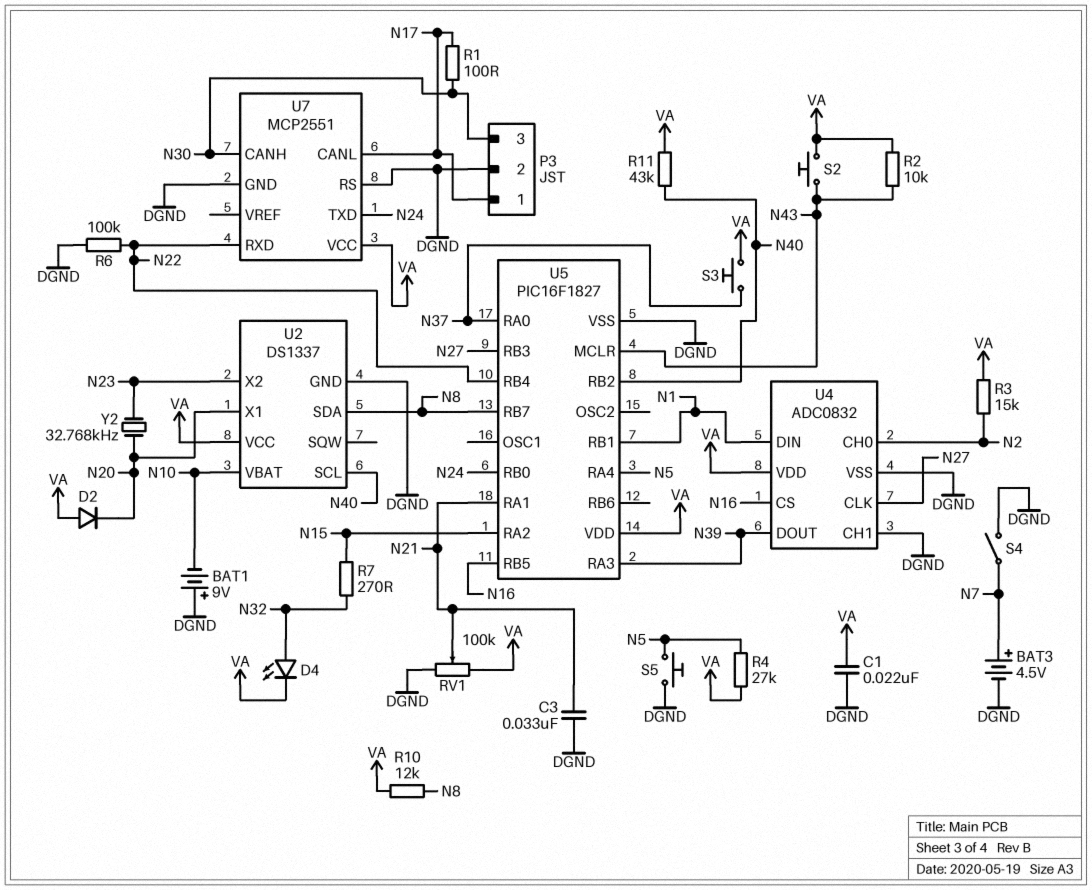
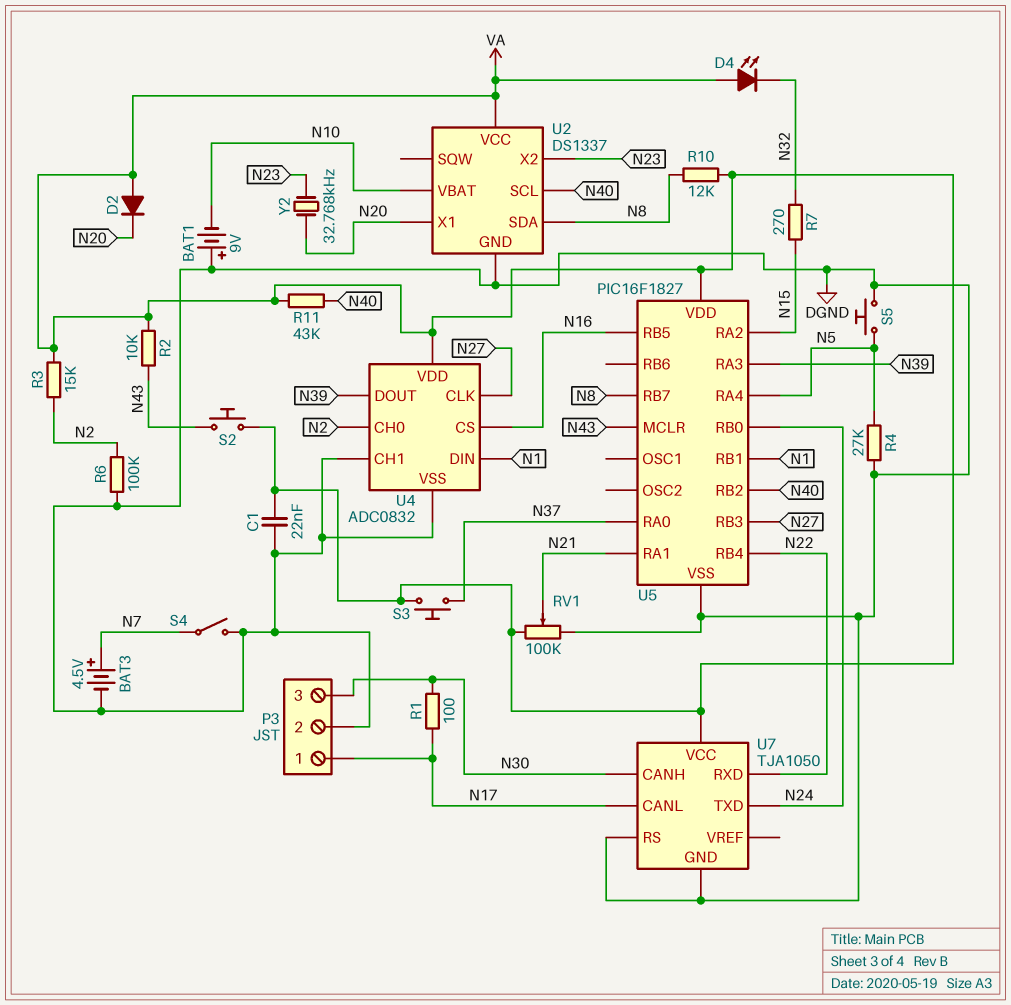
C3: 33nF (DGND, N21) -> none
D4: LED (A N32, K VA) -> LED (A VA, K N32)
R4: 27k (N5, VA) -> 27k (DGND, N5)
R6: 100k (DGND, N22) -> 100k (DGND, N2)
U7: MCP2551 -> TJA1050

